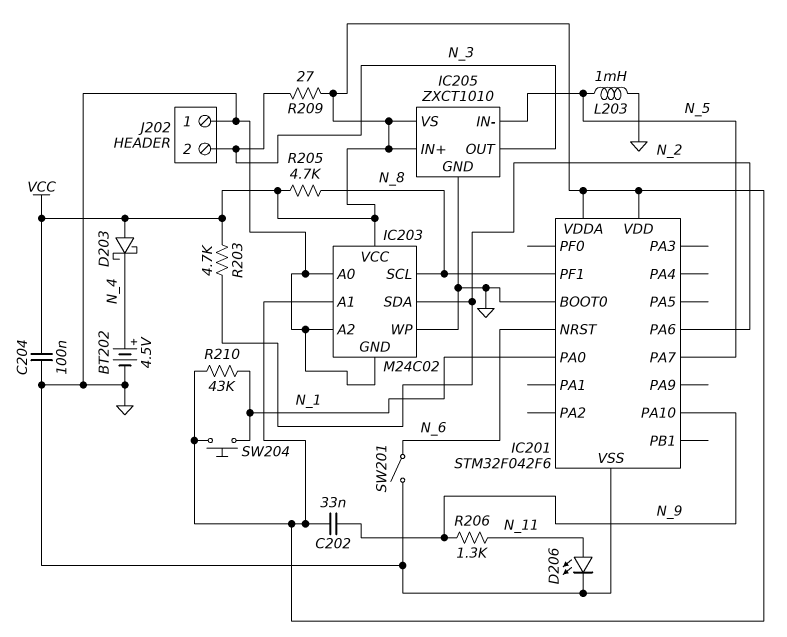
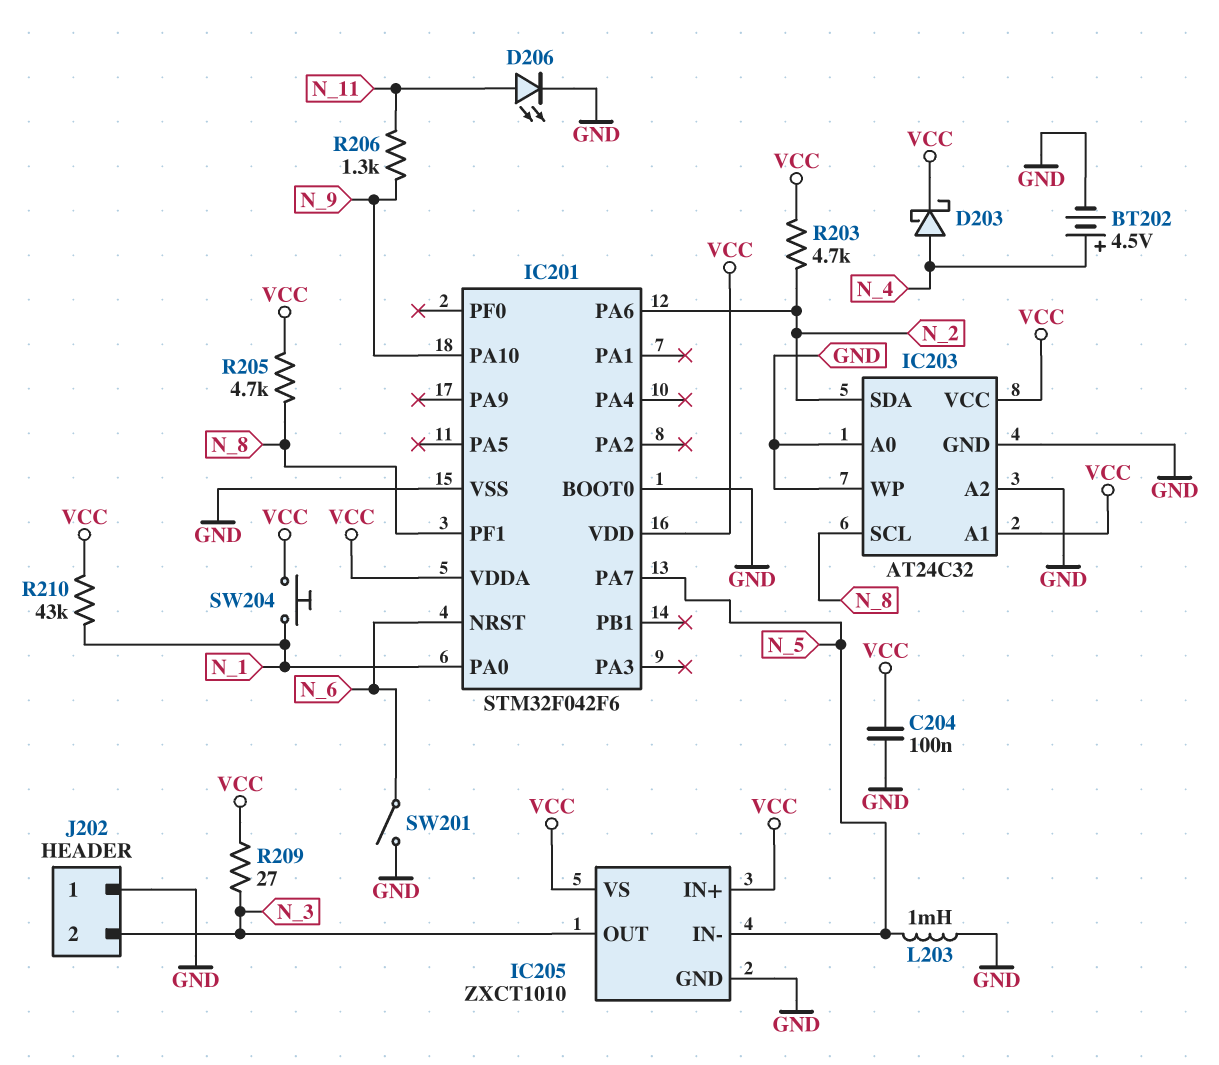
C202: 33nF (N_9, VCC) -> none
D203: schottky (A VCC, K N_4) -> schottky (A N_4, K VCC)
IC203: M24C02 -> AT24C32

